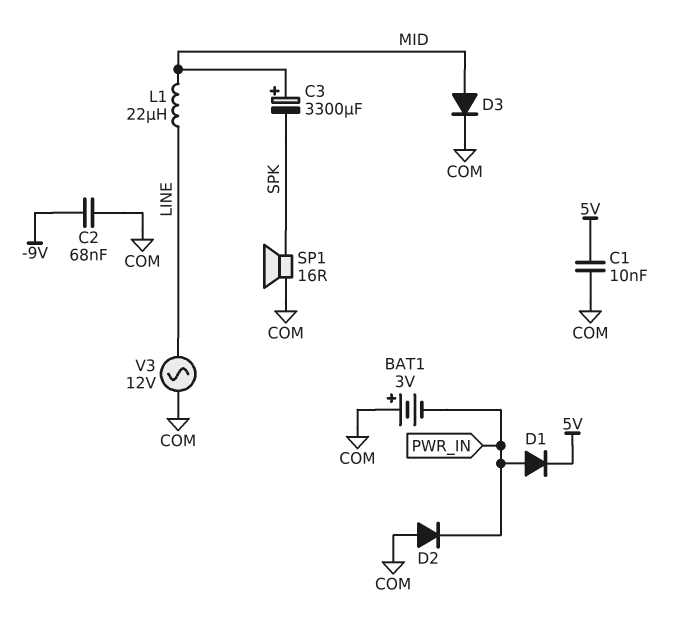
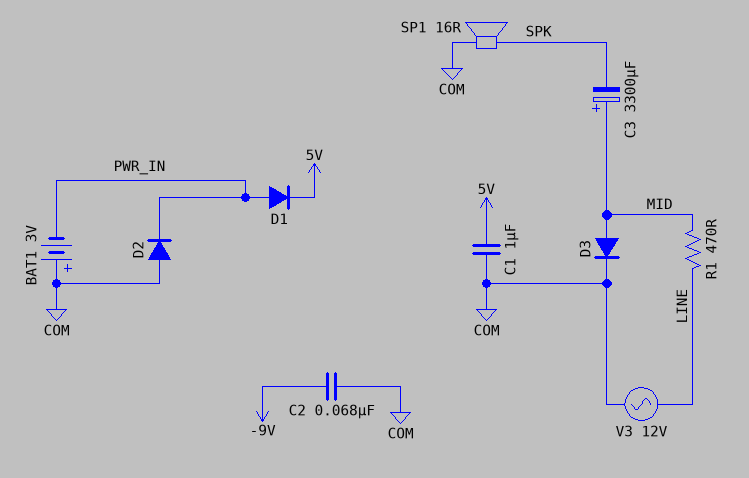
C1: 10nF (5V, COM) -> 1uF (5V, COM)
L1: 22uH (LINE, MID) -> none
R1: none -> 470 (LINE, MID)

